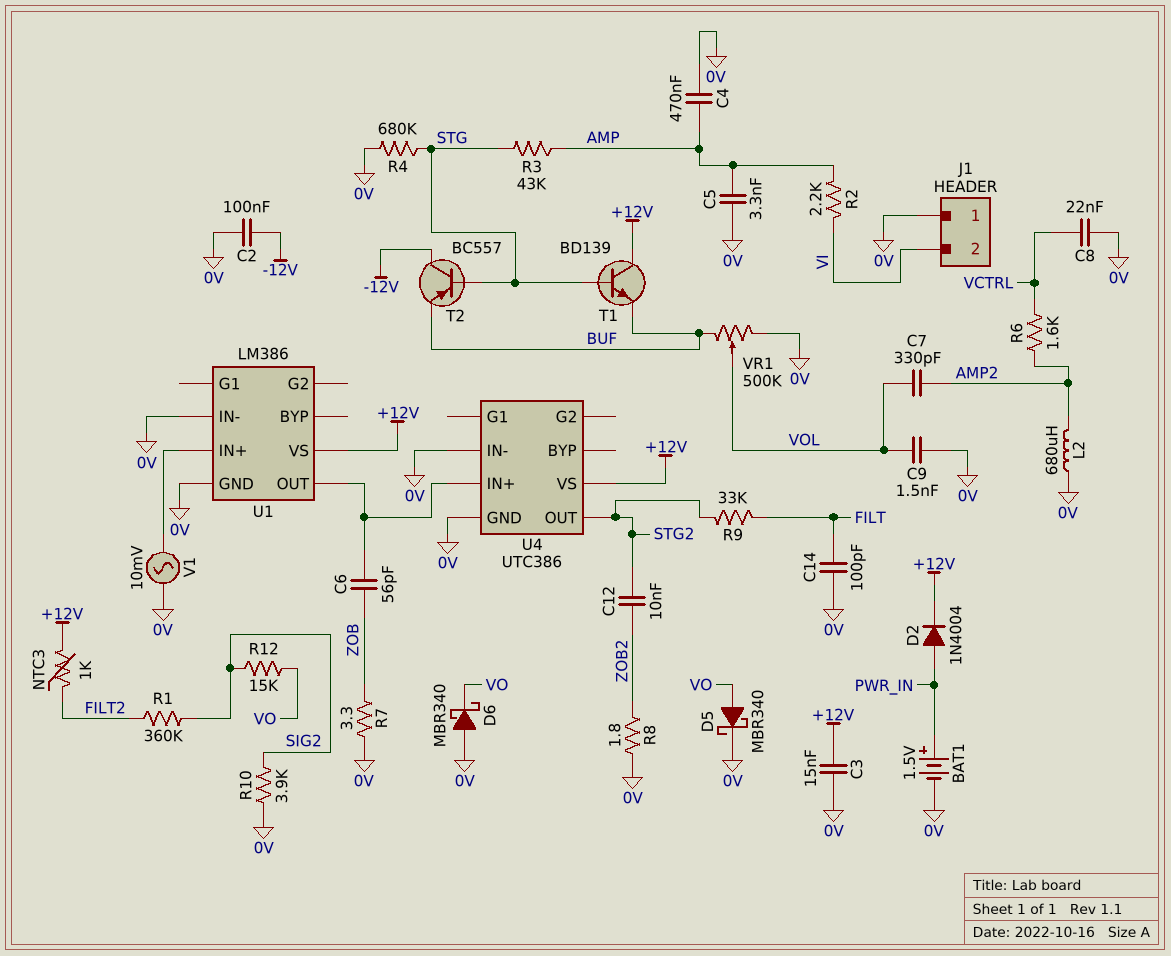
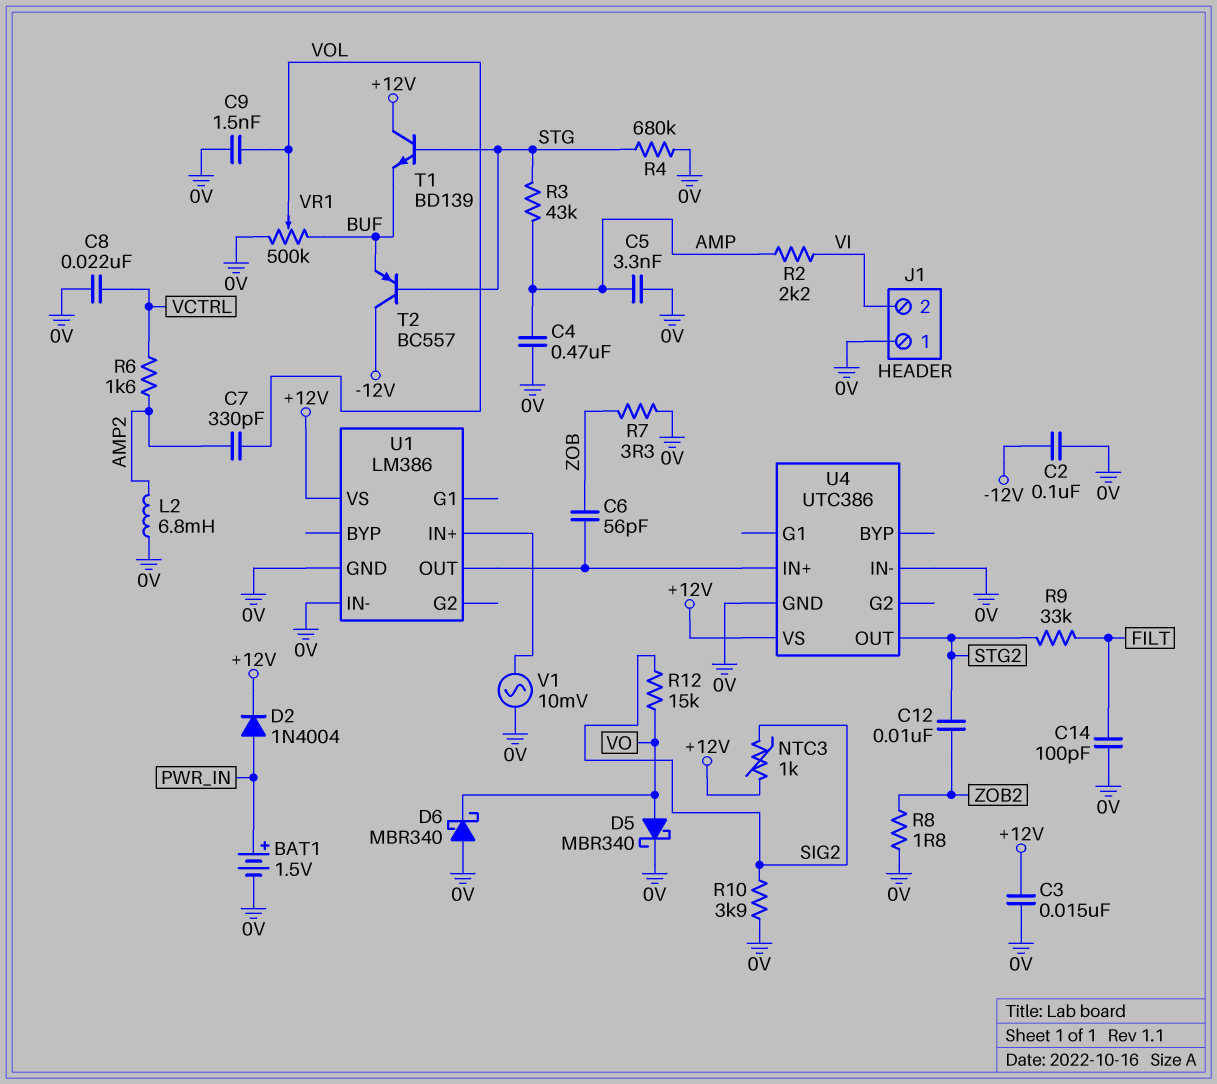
L2: 680uH (0V, AMP2) -> 6.8mH (0V, AMP2)
NTC3: 1k (+12V, FILT2) -> 1k (+12V, SIG2)
R1: 360k (FILT2, SIG2) -> none

